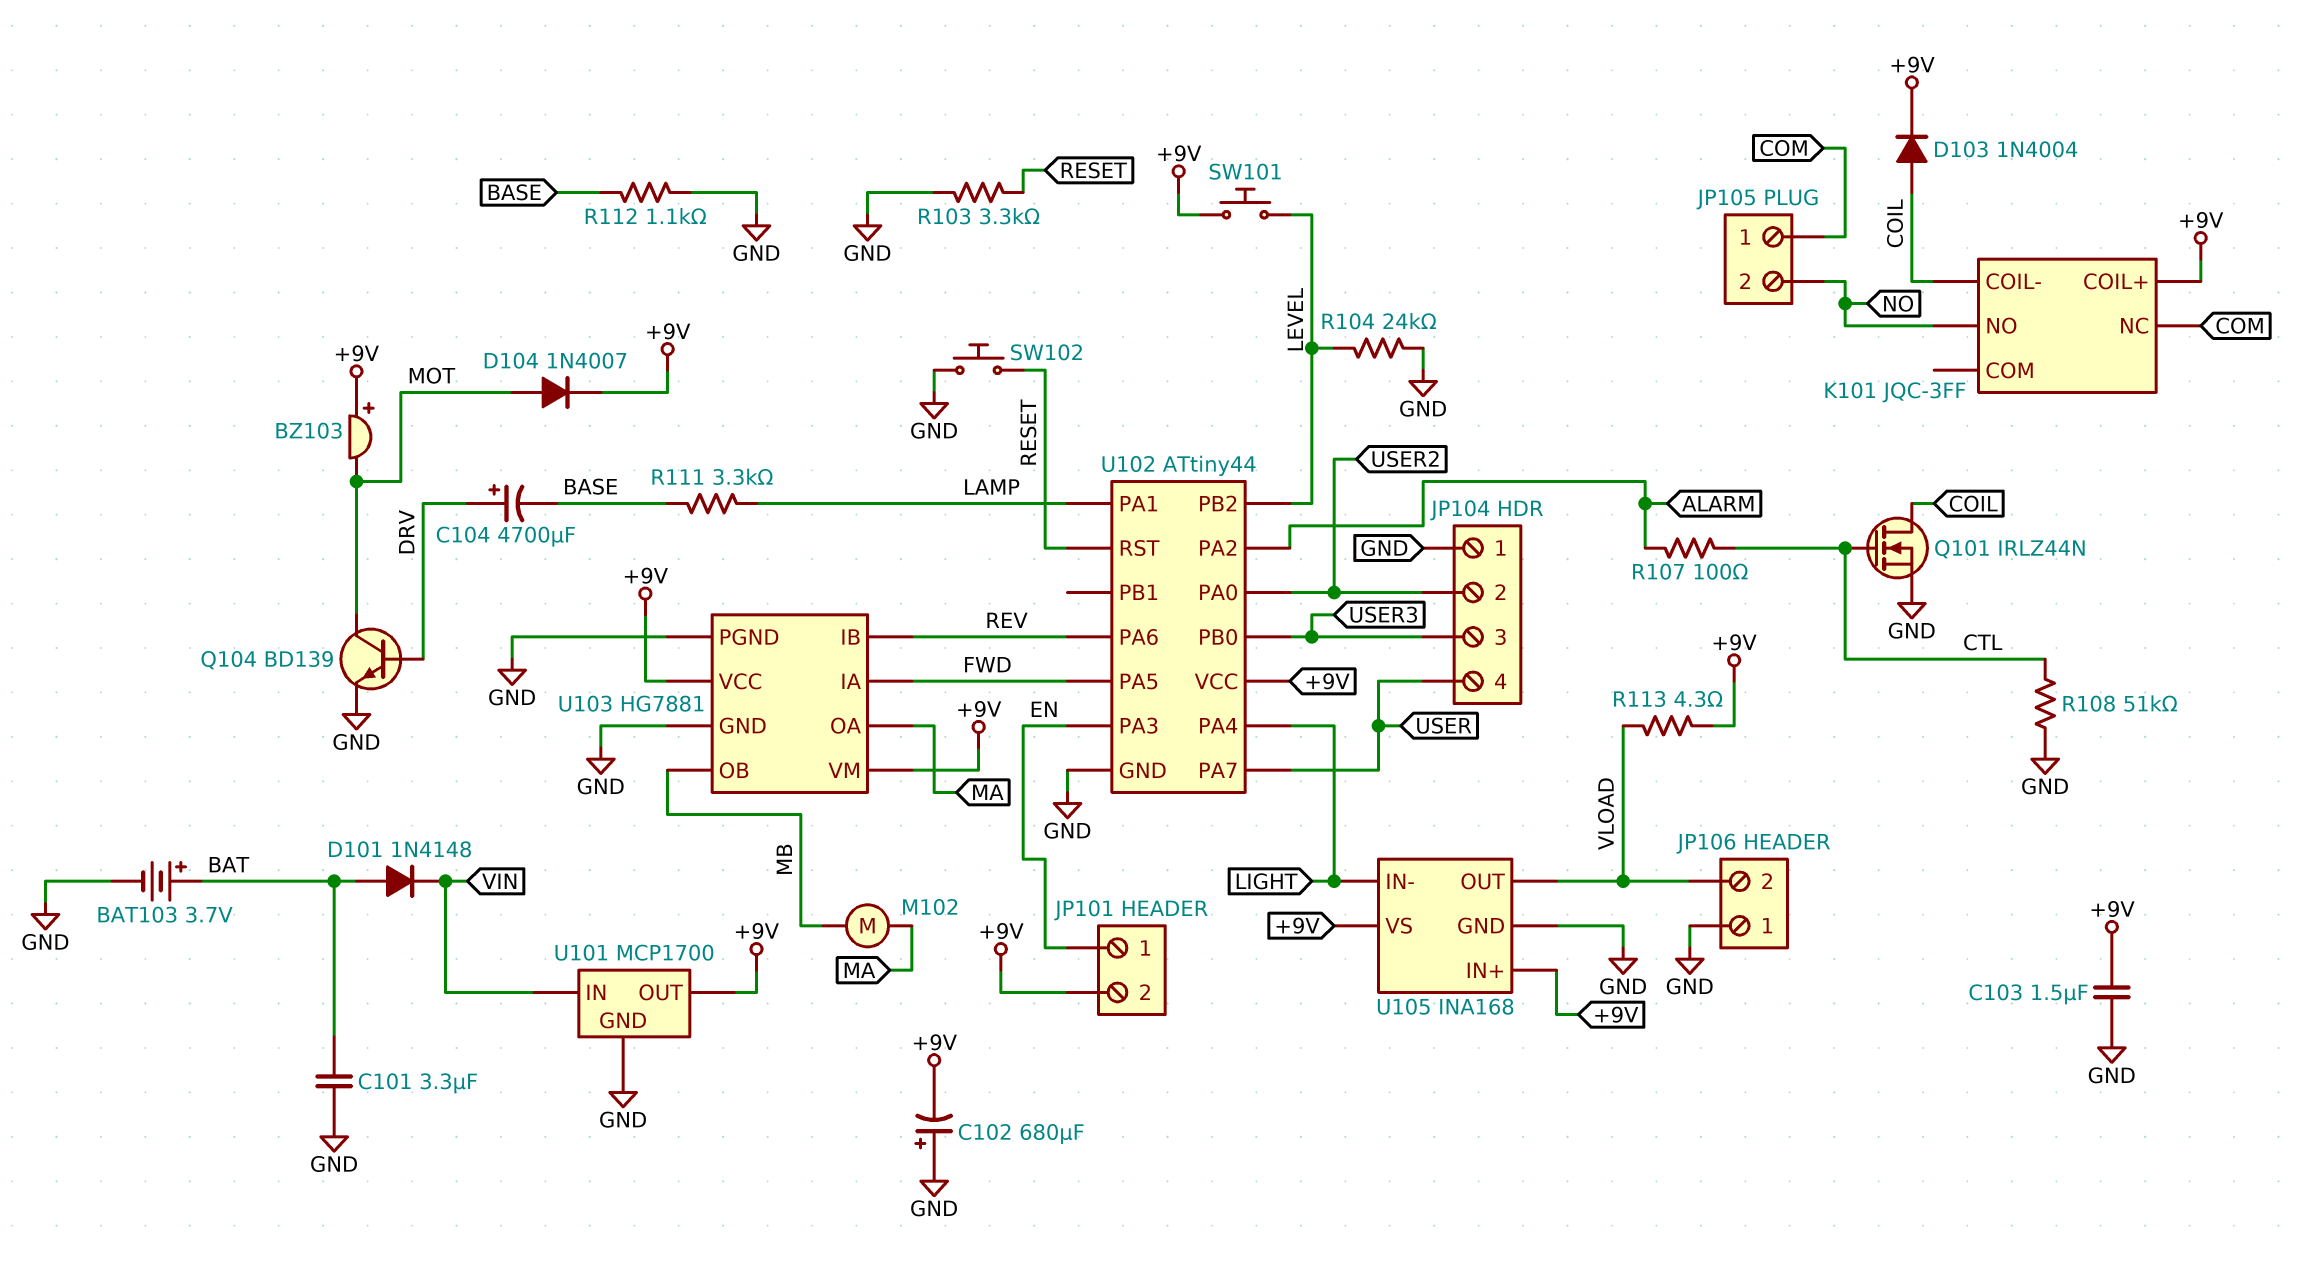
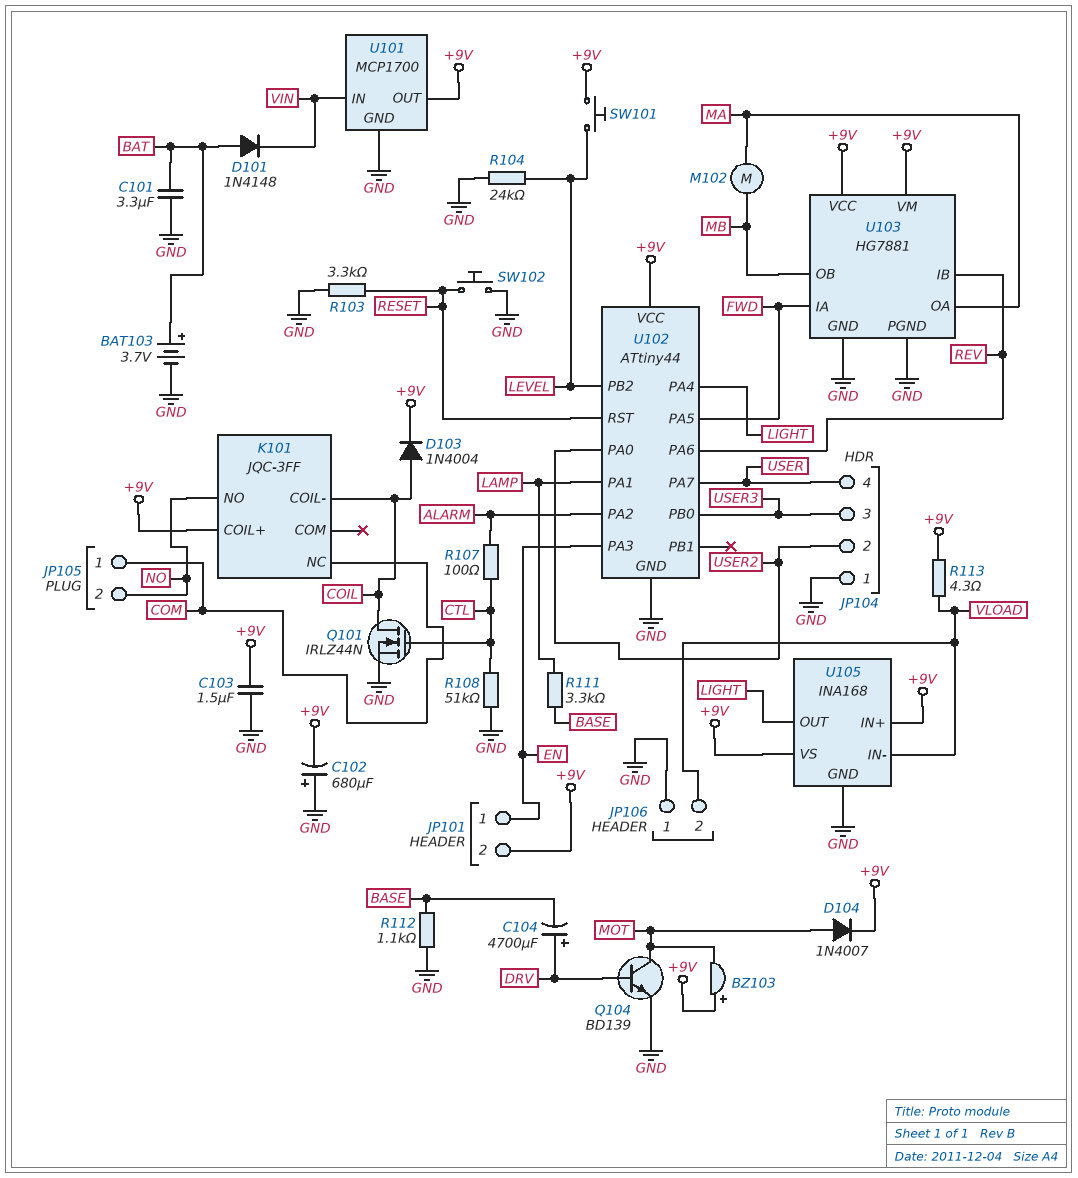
U105 pin IN-: LIGHT -> VLOAD
U105 pin OUT: VLOAD -> LIGHT

